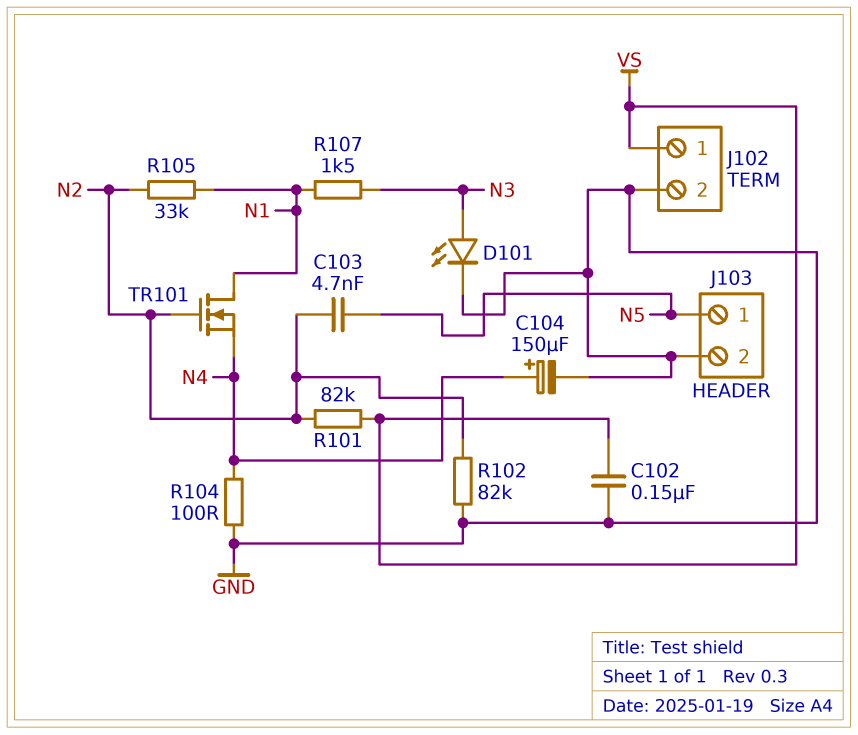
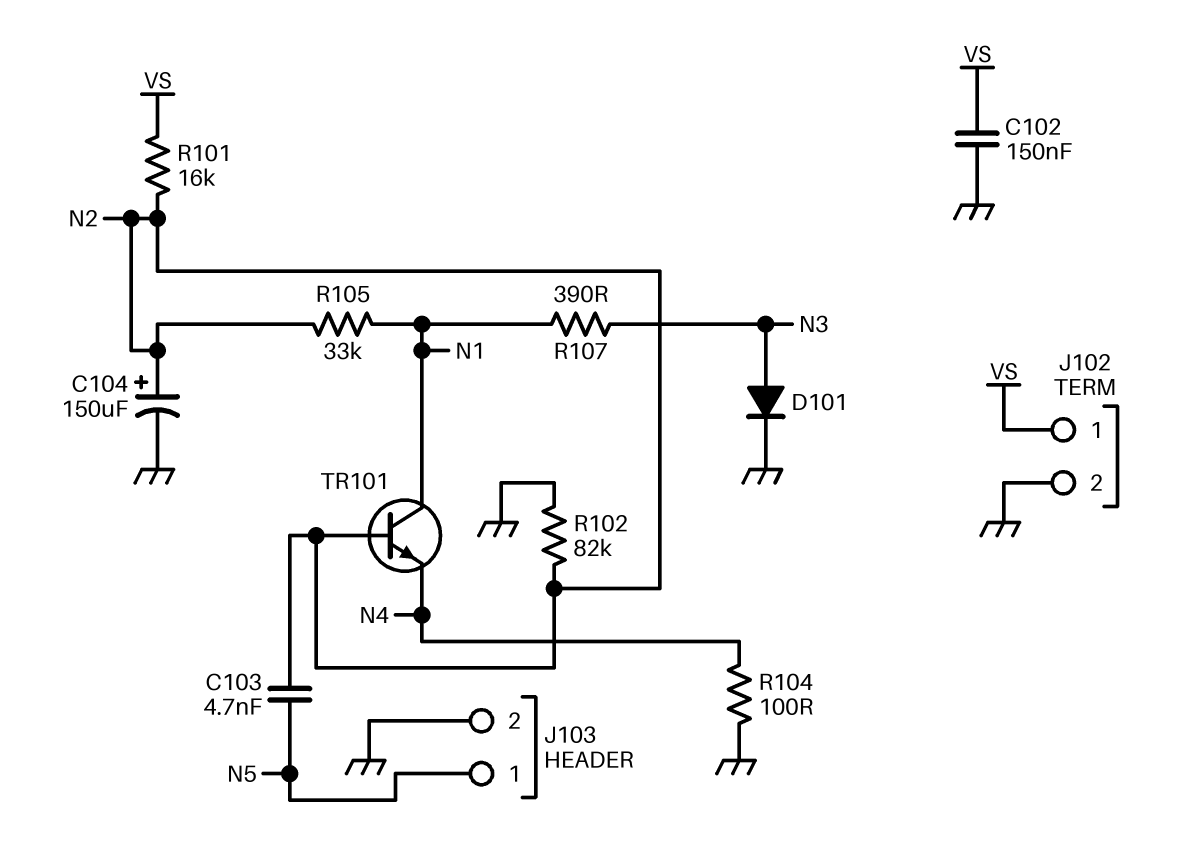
C104: 150uF (plus N4, minus GND) -> 150uF (plus N2, minus GND)
D101: LED (A N3, K GND) -> diode (A N3, K GND)
R101: 82k (N2, VS) -> 16k (N2, VS)
R107: 1.5k (N1, N3) -> 390 (N1, N3)
TR101: NMOS (G N2, D N1, S N4) -> NPN (B N2, C N1, E N4)

